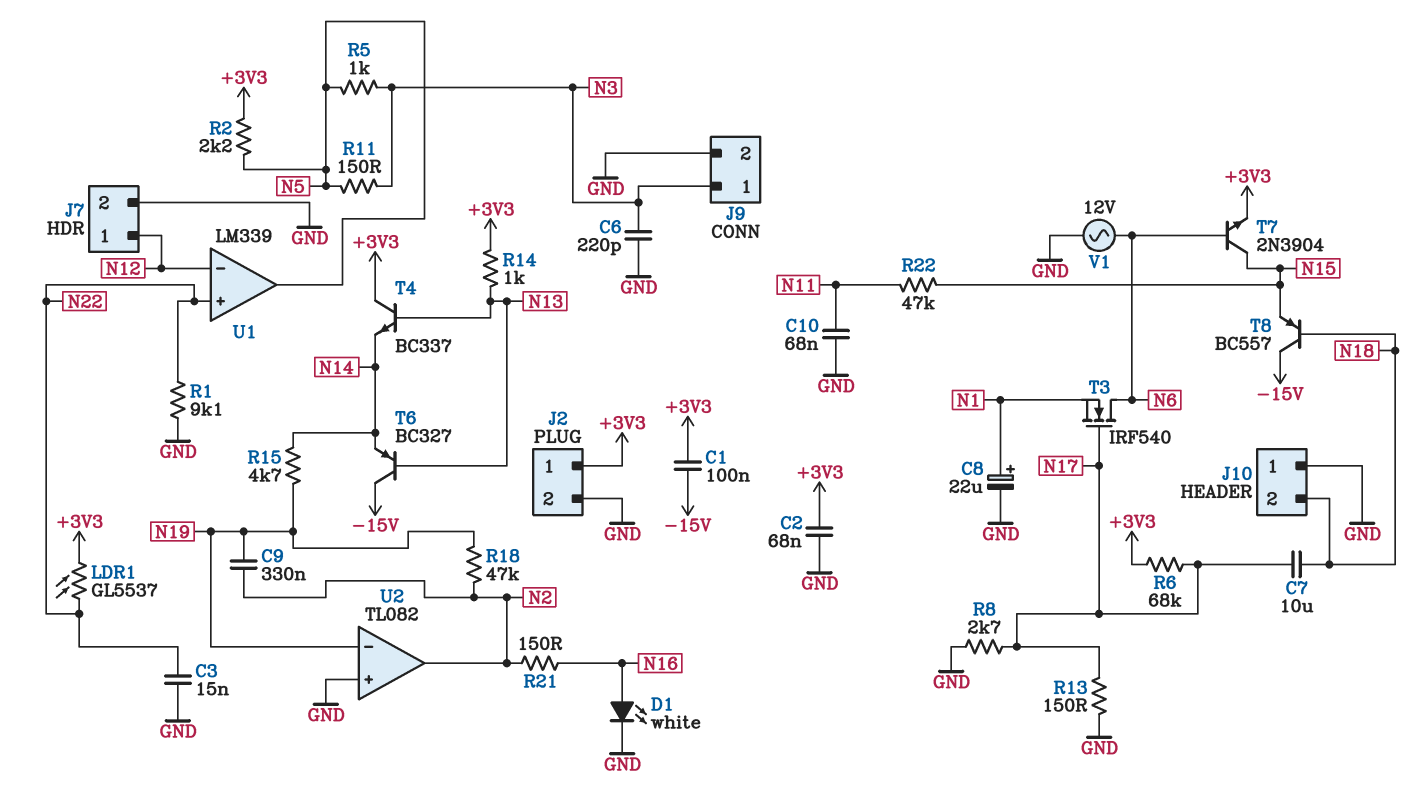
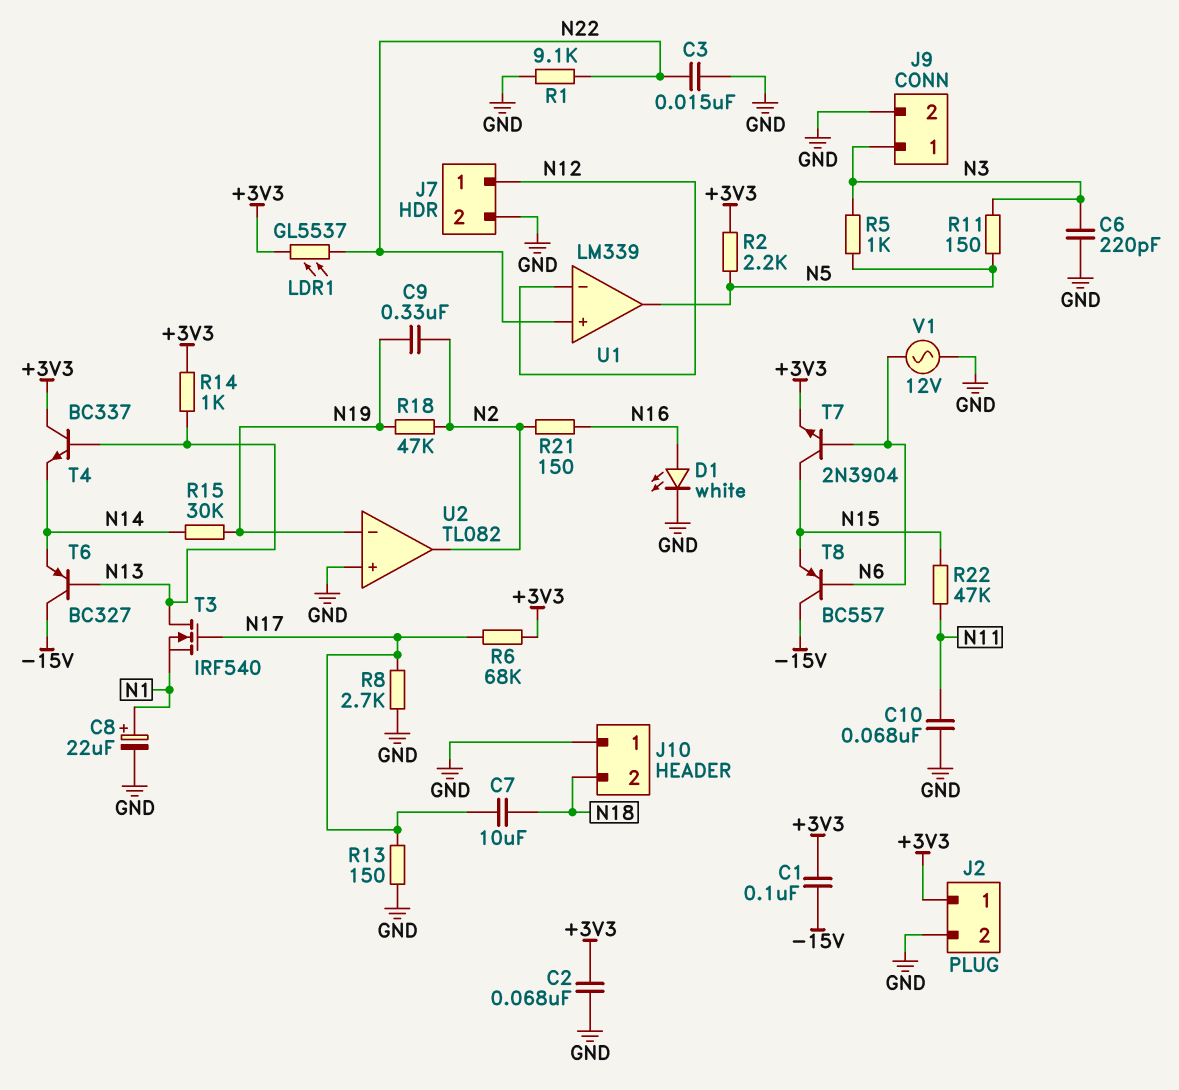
R15: 4.7k (N14, N19) -> 30k (N14, N19)
T3: NMOS IRF540 (G N17, D N6, S N1) -> NMOS IRF540 (G N17, D N13, S N1)
T8: PNP BC557 (B N18, C -15V, E N15) -> PNP BC557 (B N6, C -15V, E N15)

